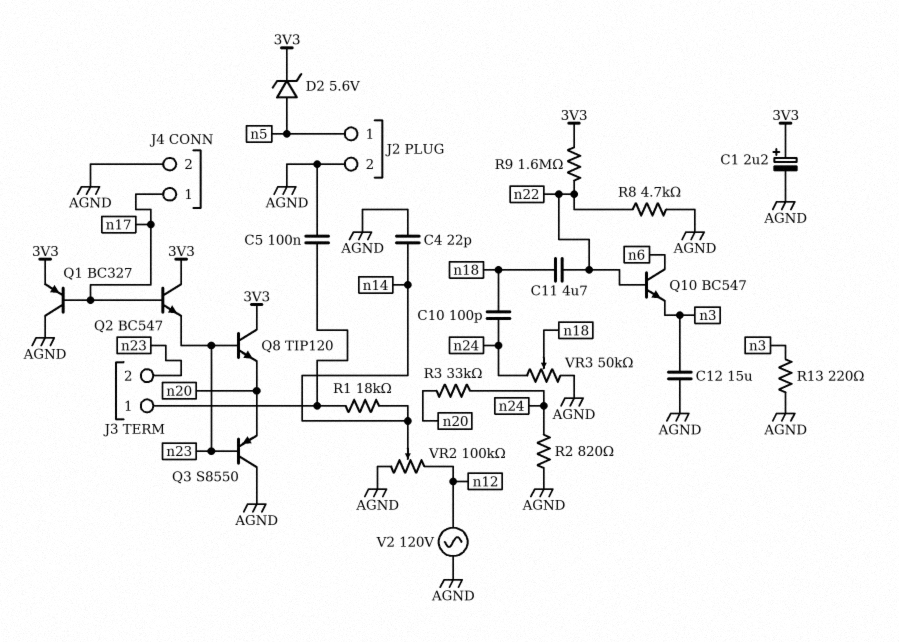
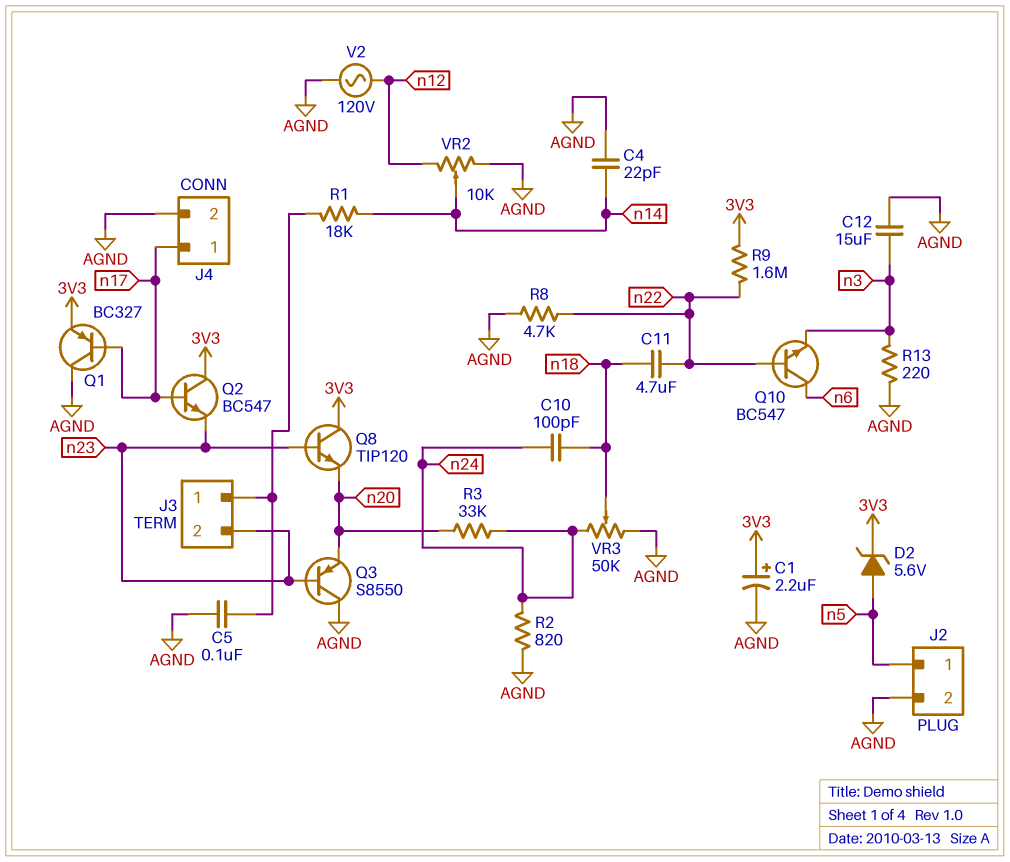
VR2: 100k (AGND, n12, wiper n14) -> 10k (AGND, n12, wiper n14)

